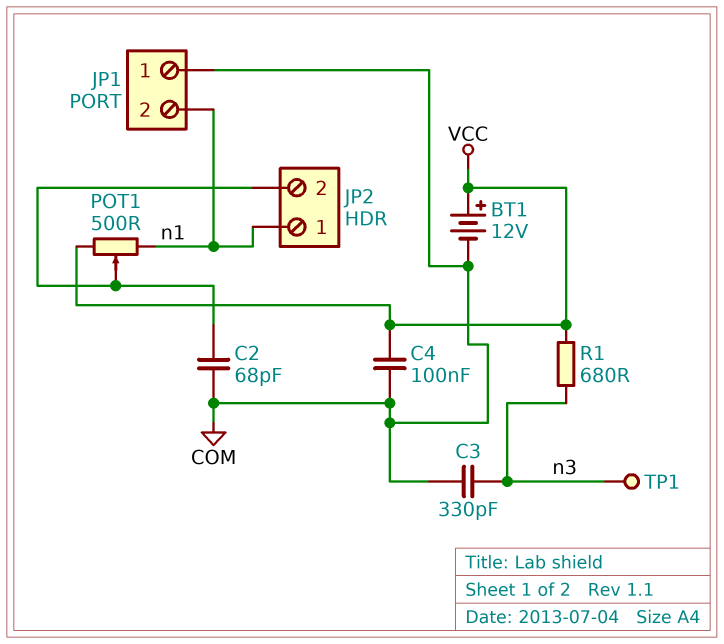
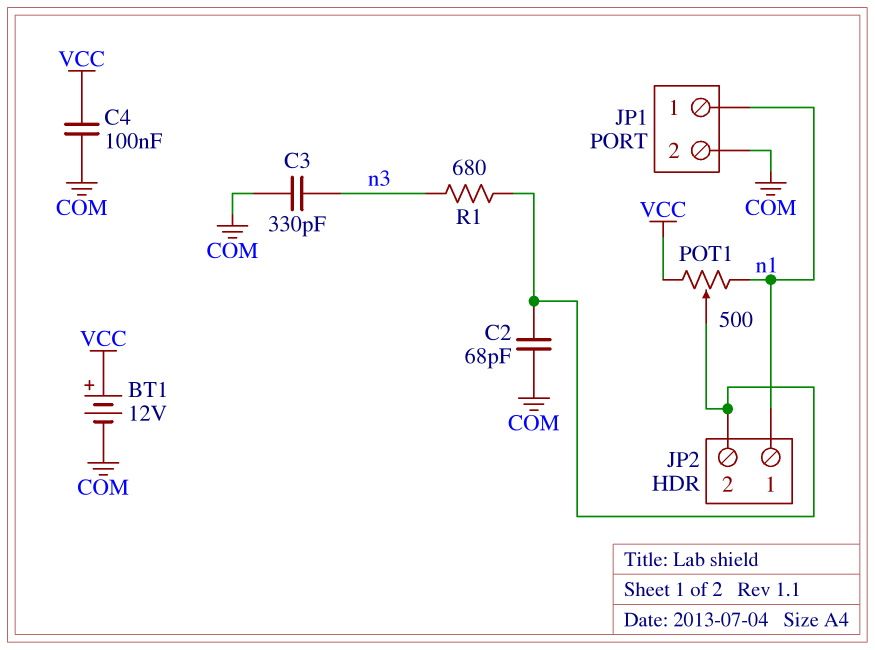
JP1 pin 1: COM -> n1
JP1 pin 2: n1 -> COM
R1: 680 (VCC, n3) -> 680 (JP2/2, n3)
TP1: test point (n3) -> none

